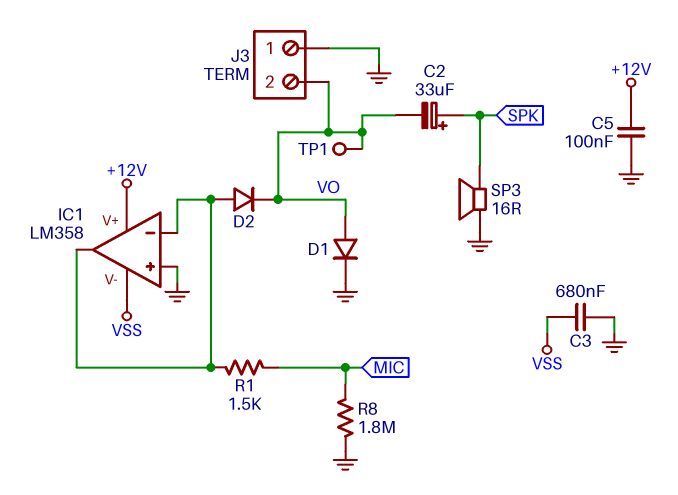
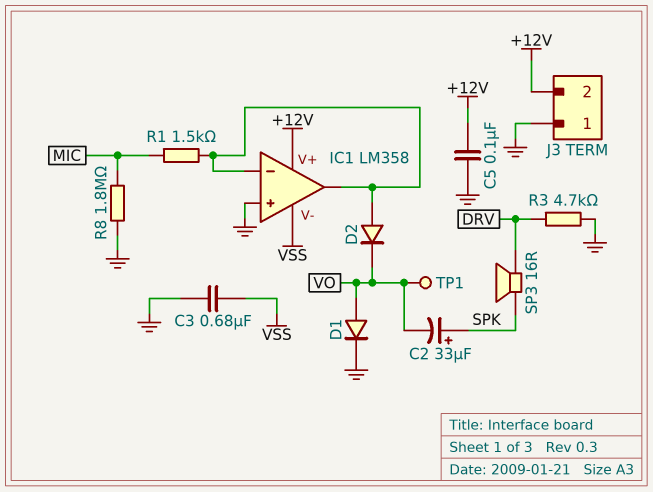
J3 pin 2: VO -> +12V
R3: none -> 4.7k (DRV, GND)
SP3: speaker 16R (GND, SPK) -> speaker 16R (DRV, SPK)

